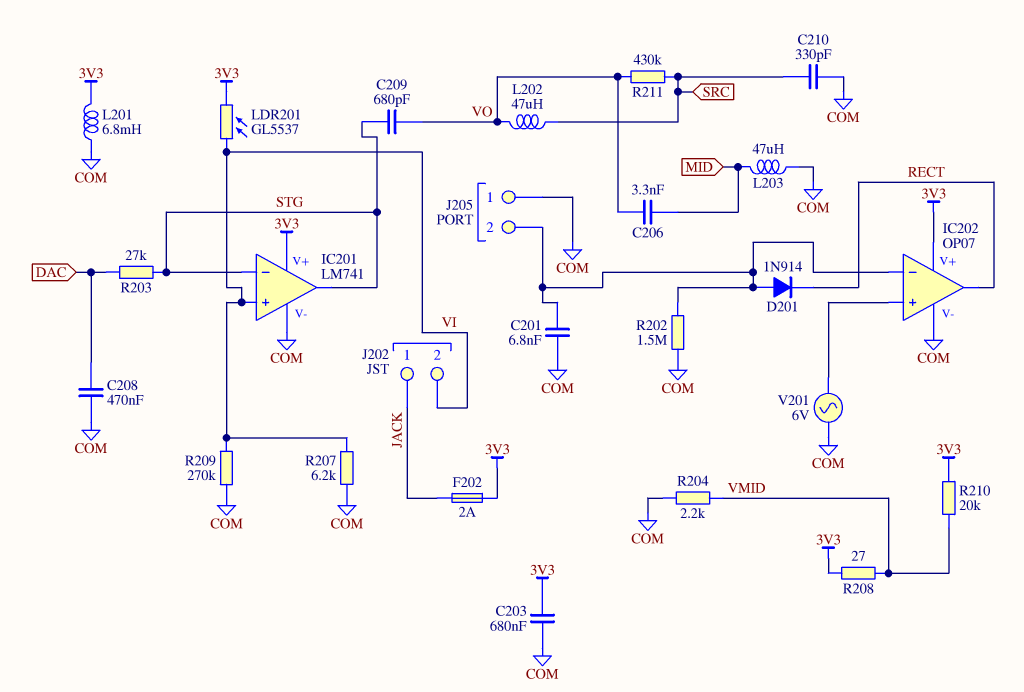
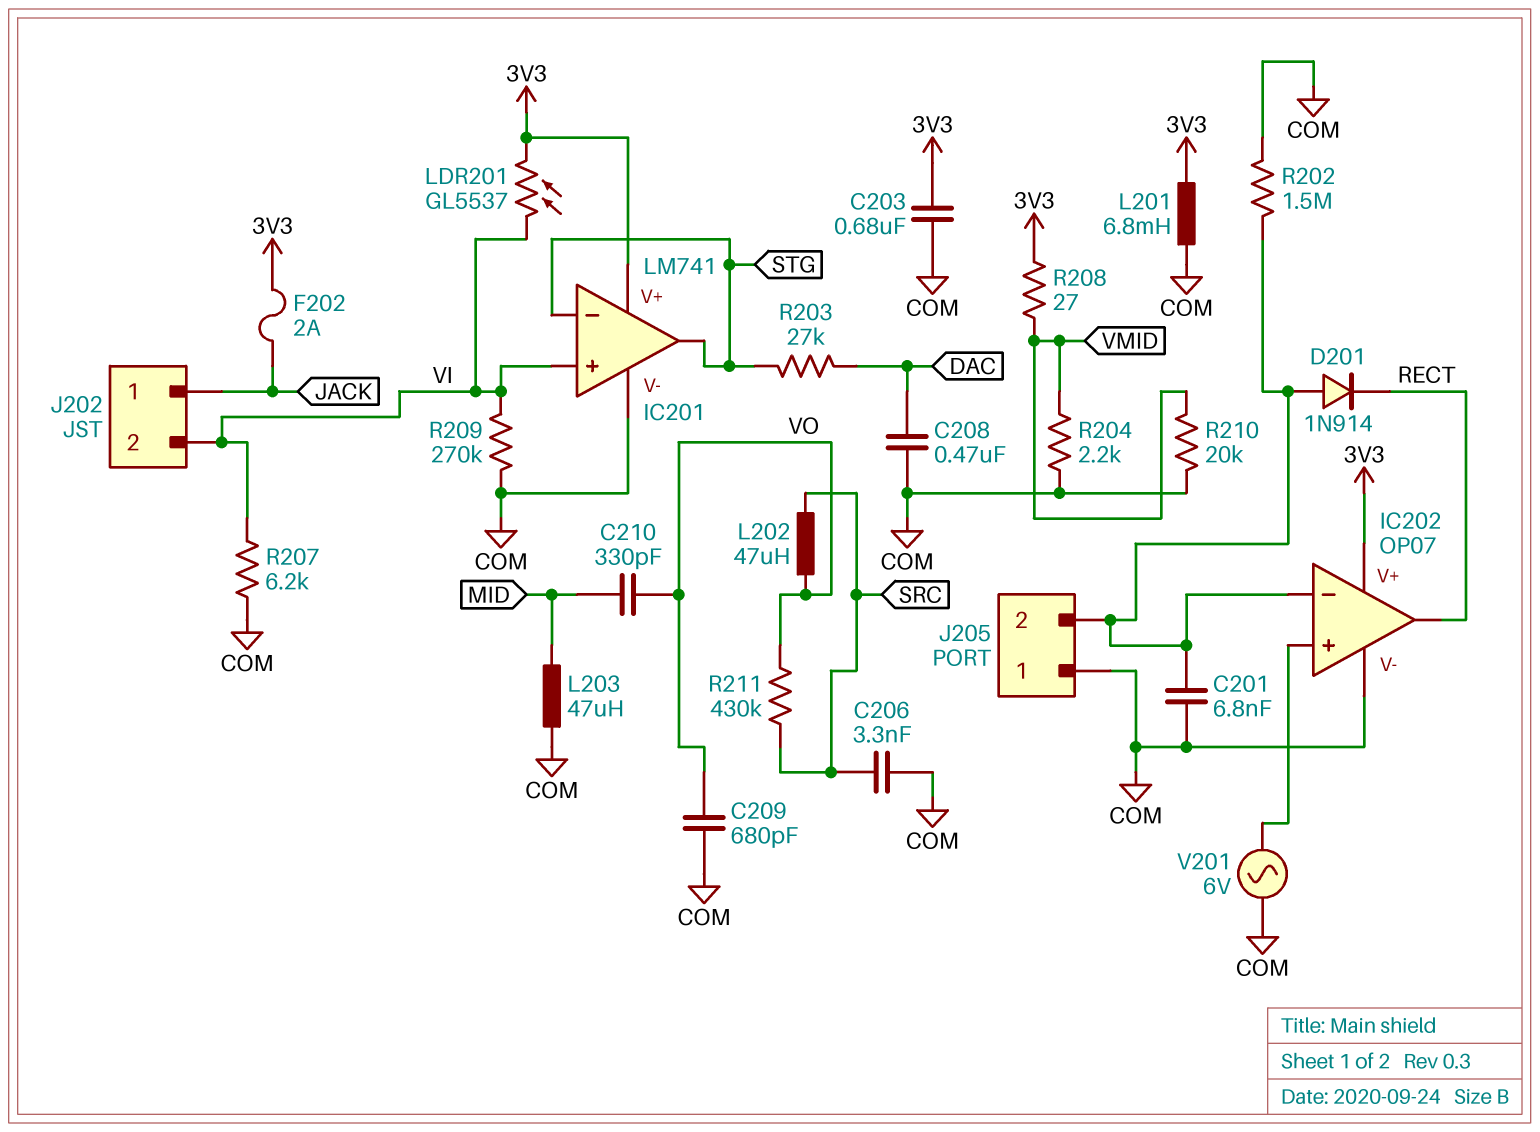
C206: 3.3nF (MID, VO) -> 3.3nF (COM, SRC)
C209: 680pF (STG, VO) -> 680pF (COM, VO)
C210: 330pF (COM, SRC) -> 330pF (MID, VO)
R210: 20k (3V3, VMID) -> 20k (COM, VMID)

